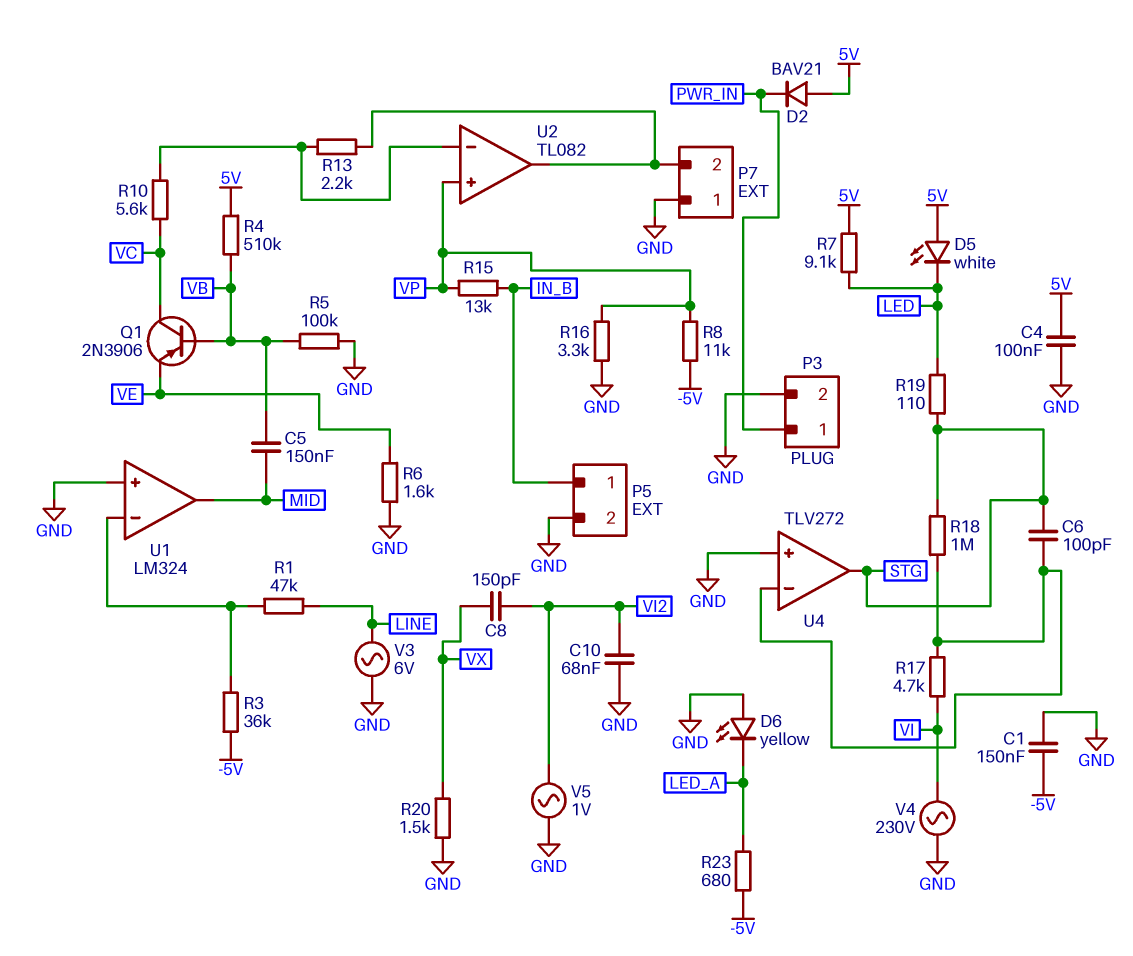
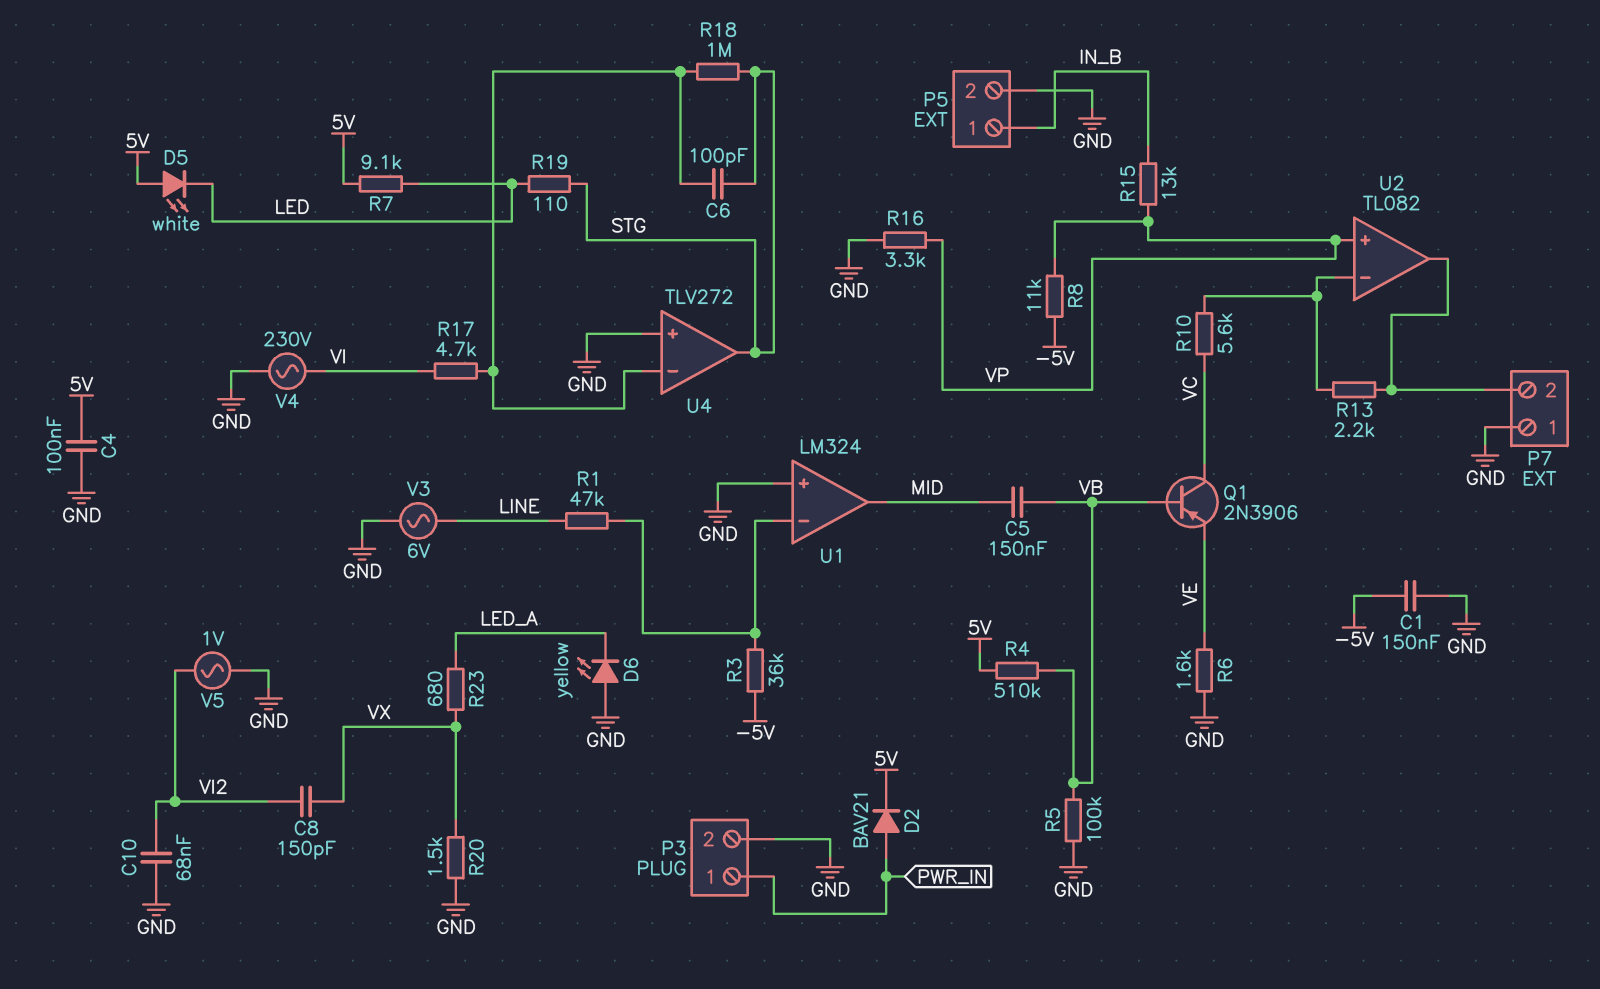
D2: diode BAV21 (A 5V, K PWR_IN) -> diode BAV21 (A PWR_IN, K 5V)
R23: 680 (-5V, LED_A) -> 680 (LED_A, VX)

